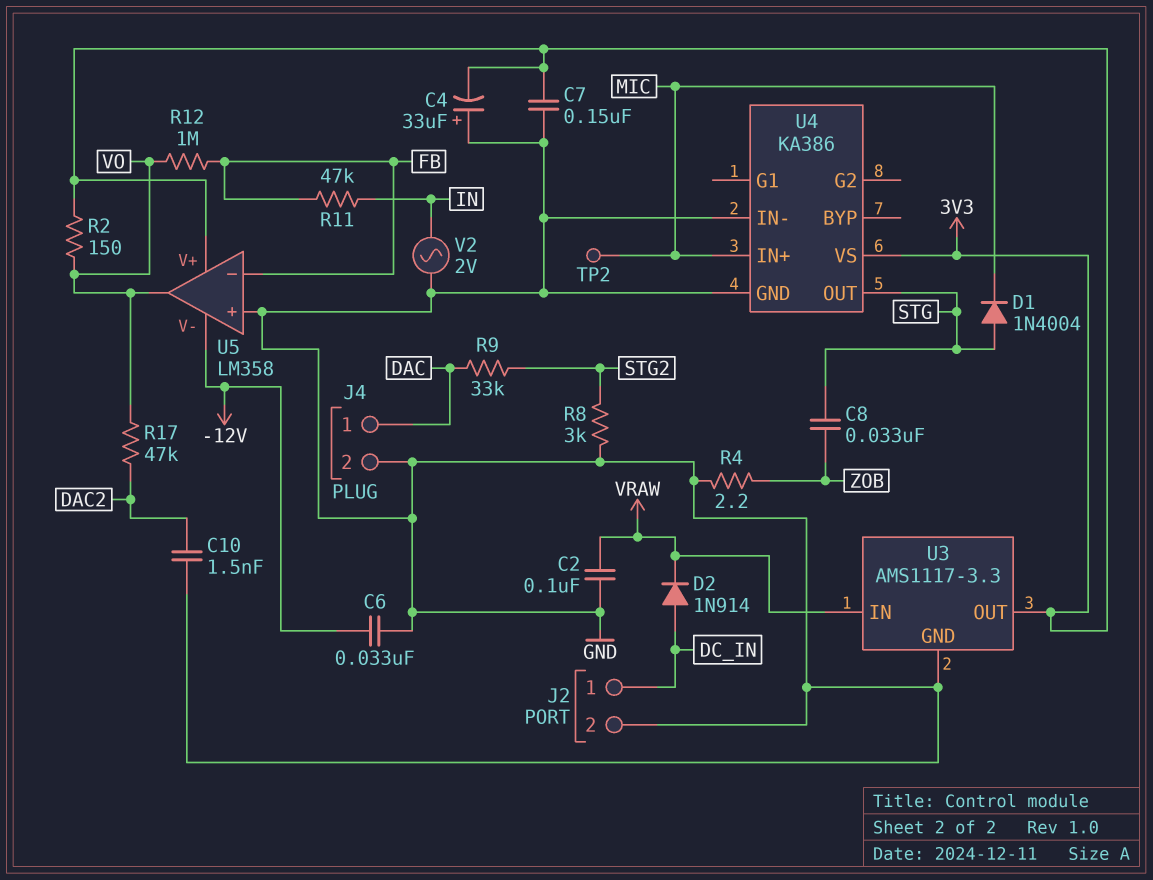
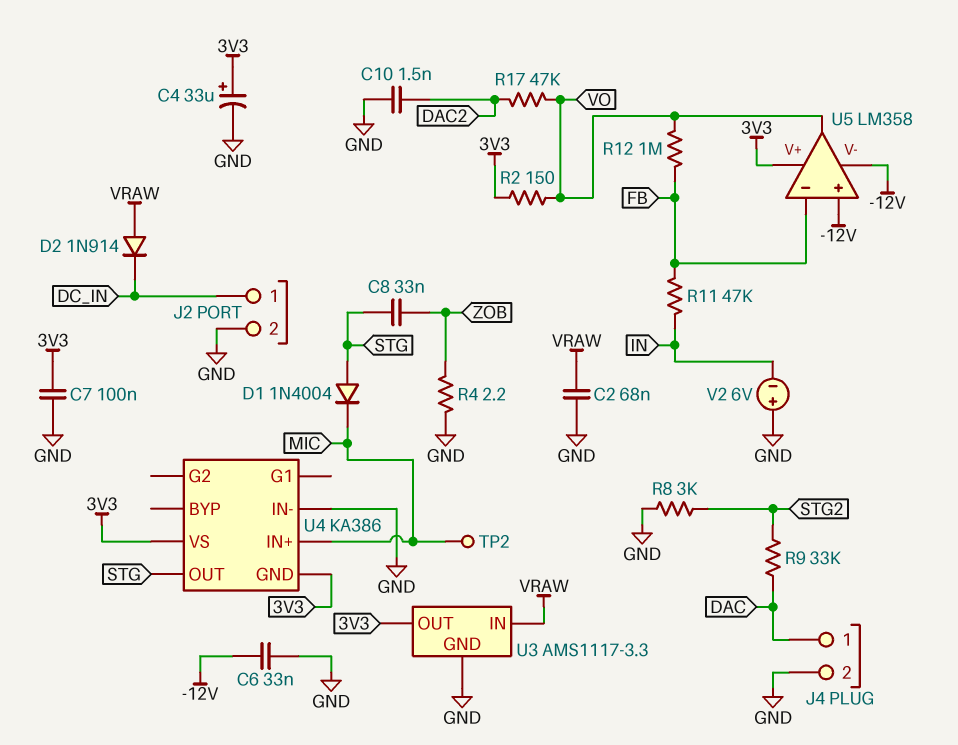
C2: 100nF (GND, VRAW) -> 68nF (GND, VRAW)
C4: 33uF (plus GND, minus 3V3) -> 33uF (plus 3V3, minus GND)
C7: 150nF (3V3, GND) -> 100nF (3V3, GND)
D2: diode 1N914 (A DC_IN, K VRAW) -> diode 1N914 (A VRAW, K DC_IN)
U4 pin GND: GND -> 3V3
U5 pin in+: GND -> -12V
V2: AC 2V (GND, IN) -> 6V (plus GND, minus IN)

